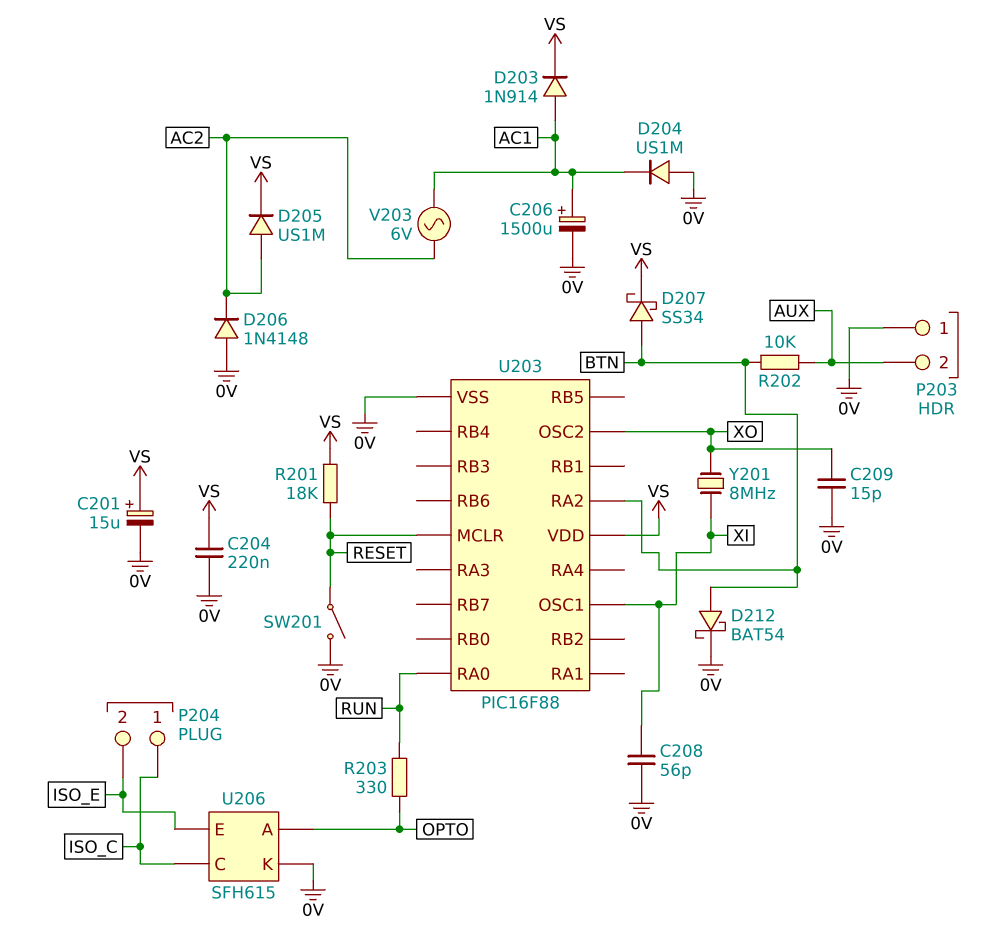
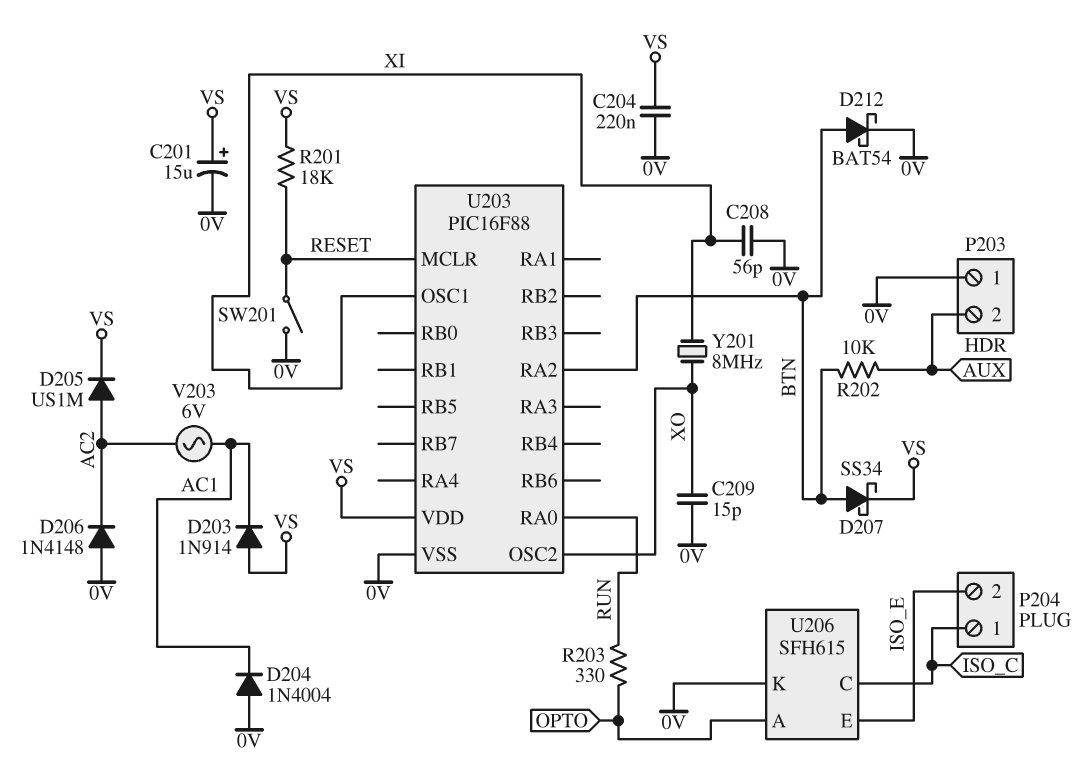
C206: 1500uF (plus AC1, minus 0V) -> none
D203: diode 1N914 (A AC1, K VS) -> diode 1N914 (A VS, K AC1)
D204: diode US1M (A 0V, K AC1) -> diode 1N4004 (A 0V, K AC1)

